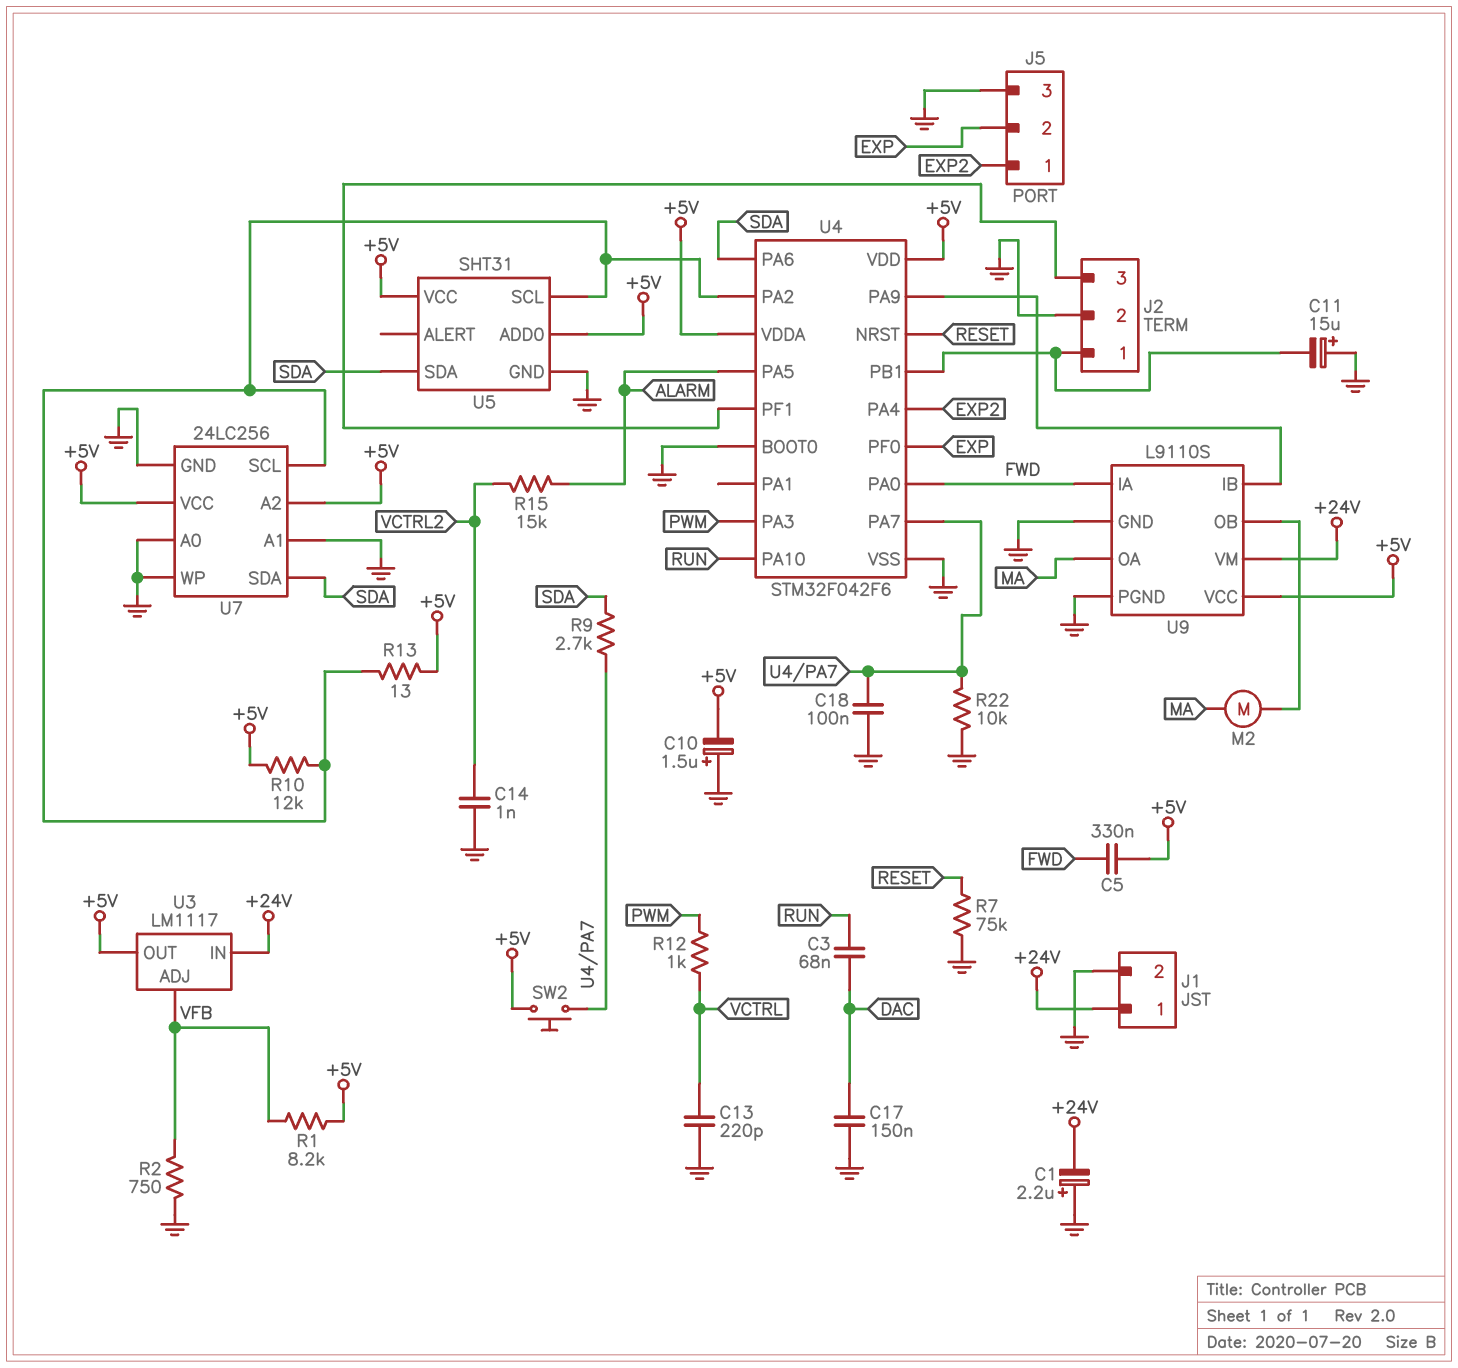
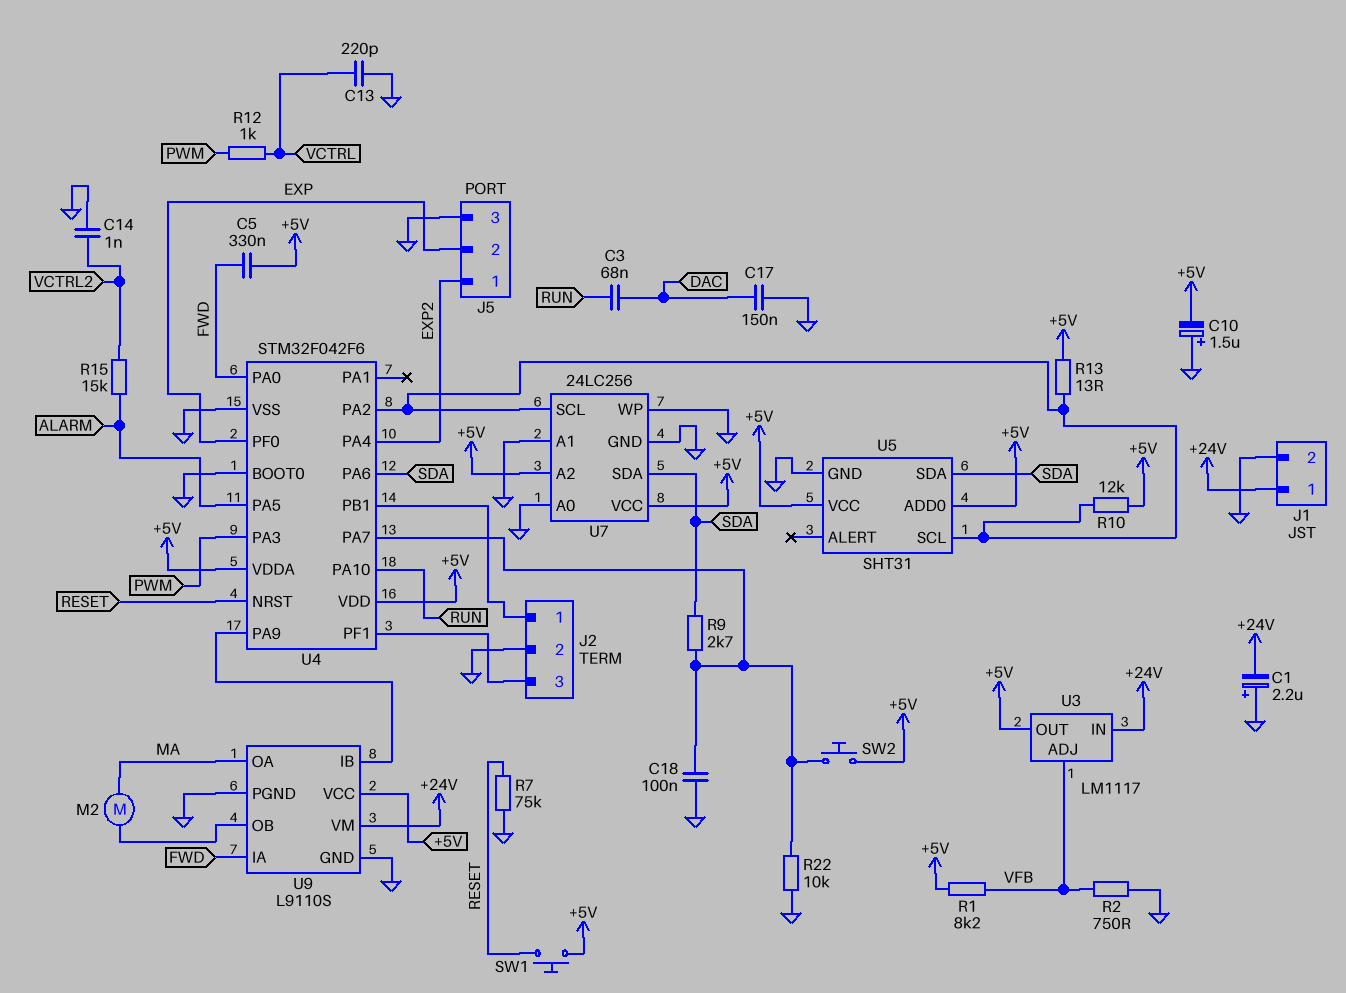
C11: 15uF (plus GND, minus J2/1) -> none
SW1: none -> button (+5V, RESET)

